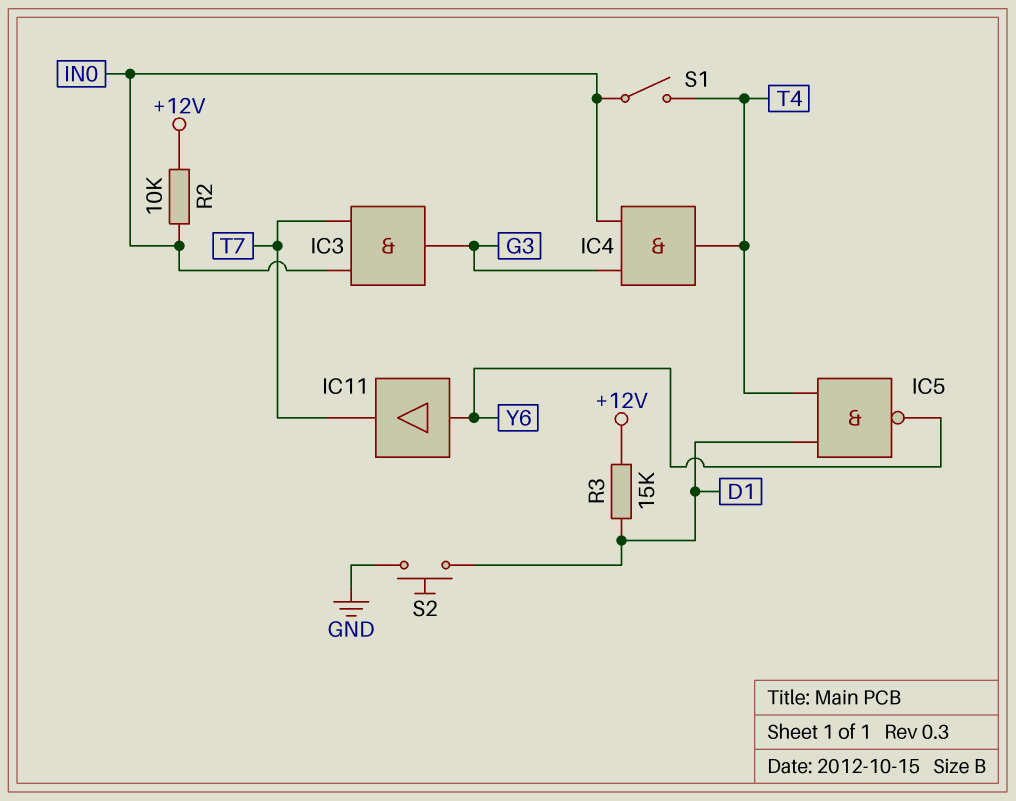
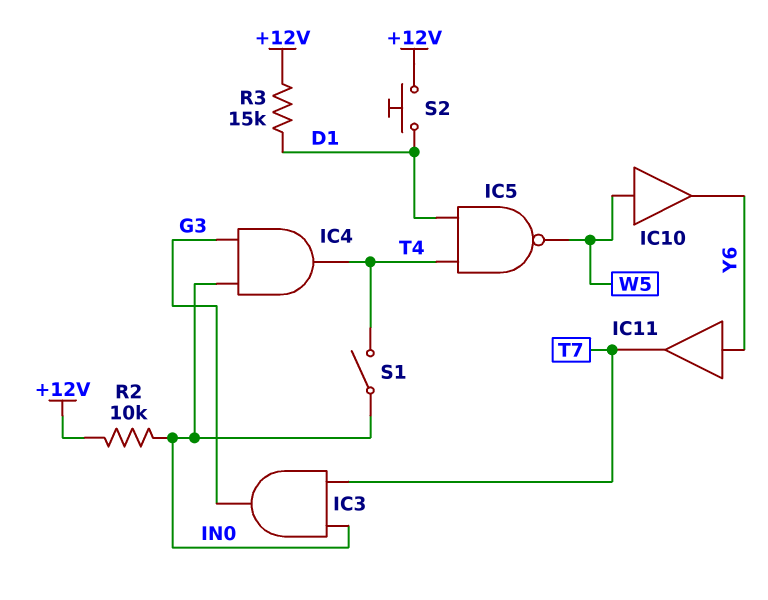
IC5: NAND (in D1, in T4, out Y6) -> NAND (in D1, in T4, out W5)
IC10: none -> buffer (in W5, out Y6)
S2: button (D1, GND) -> button (+12V, D1)

